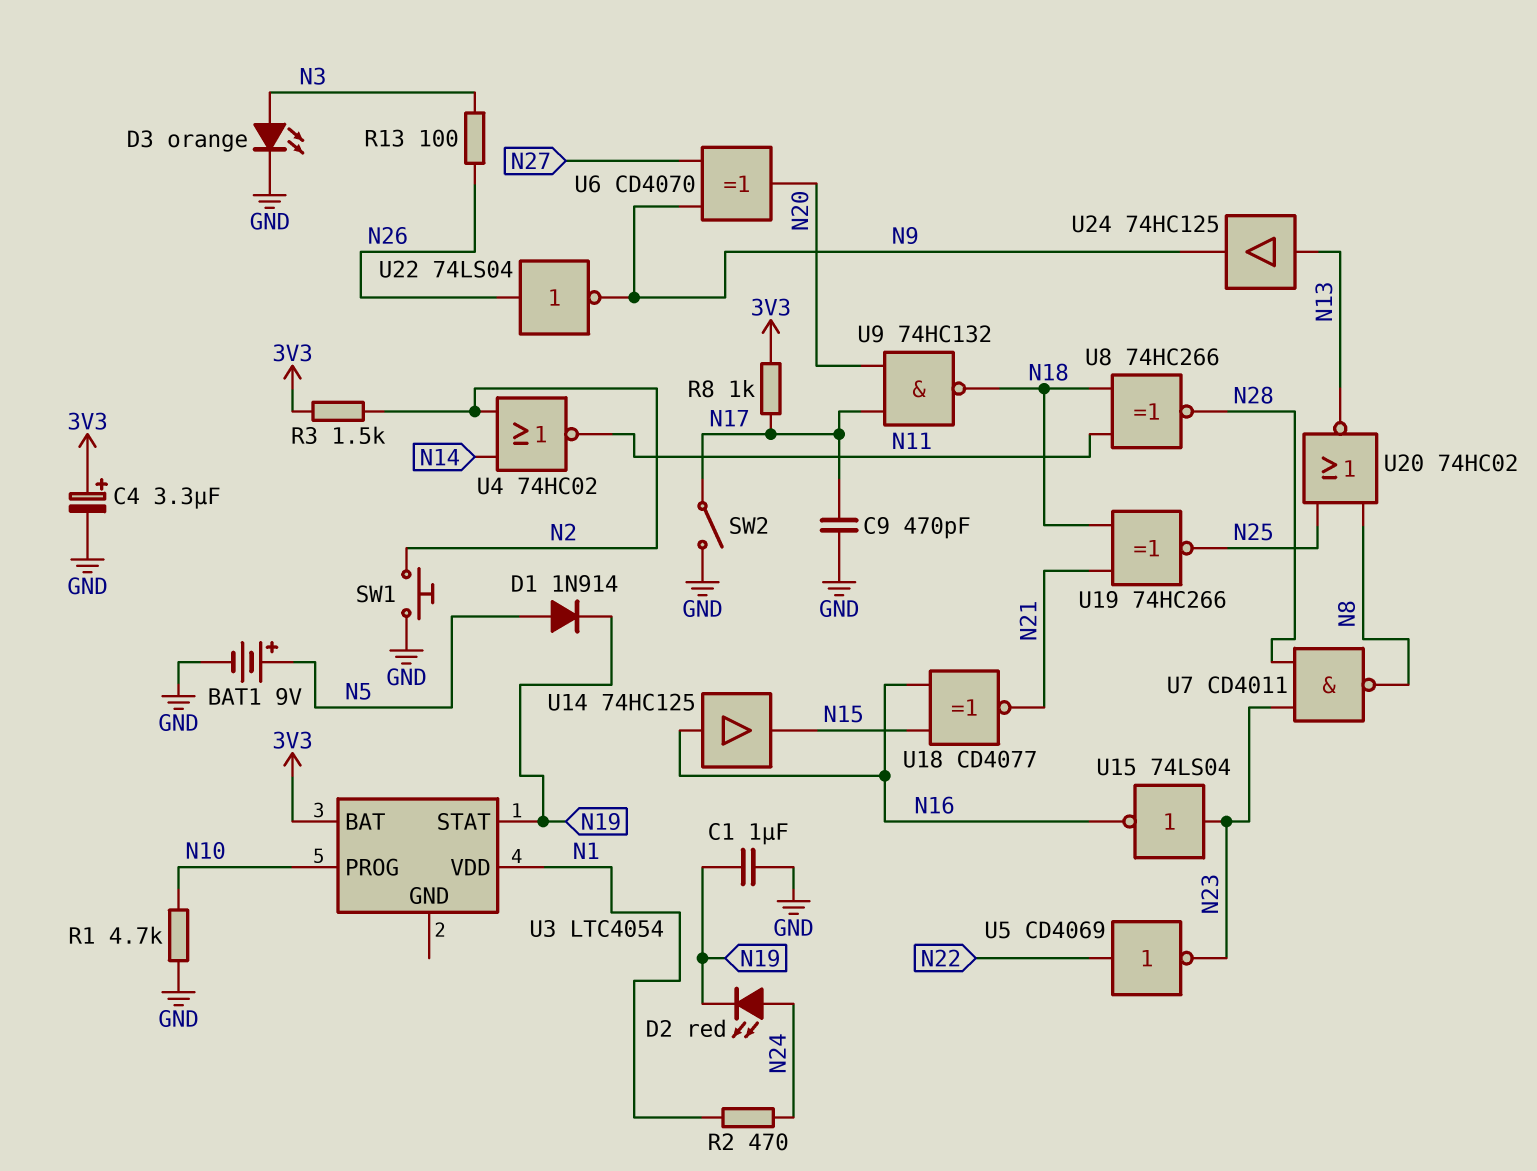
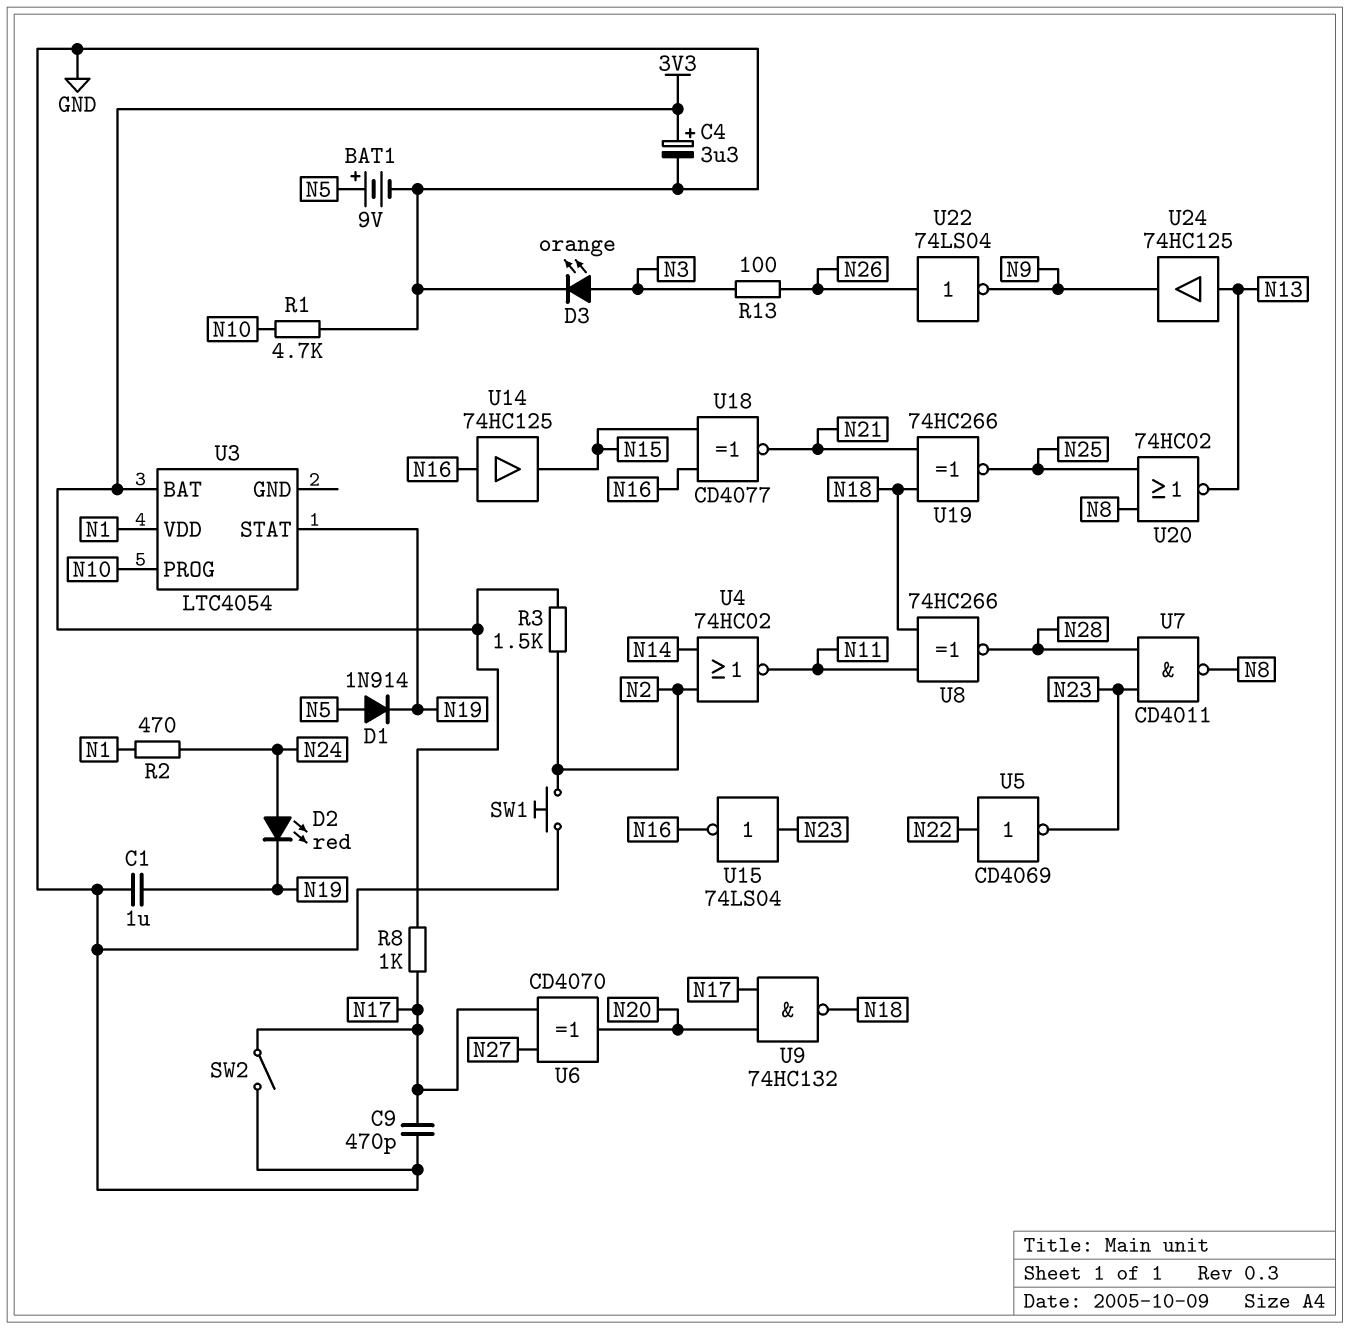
U6: XOR CD4070 (in N9, in N27, out N20) -> XOR CD4070 (in N17, in N27, out N20)

